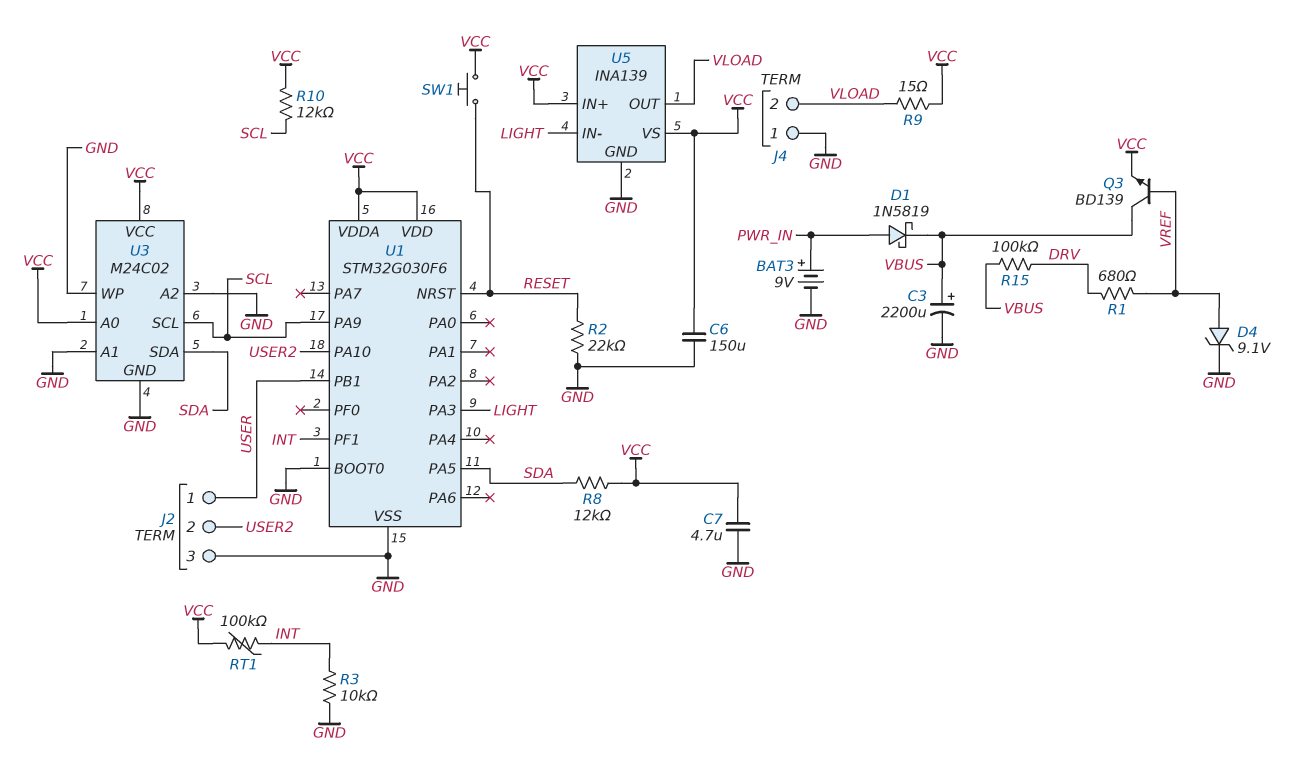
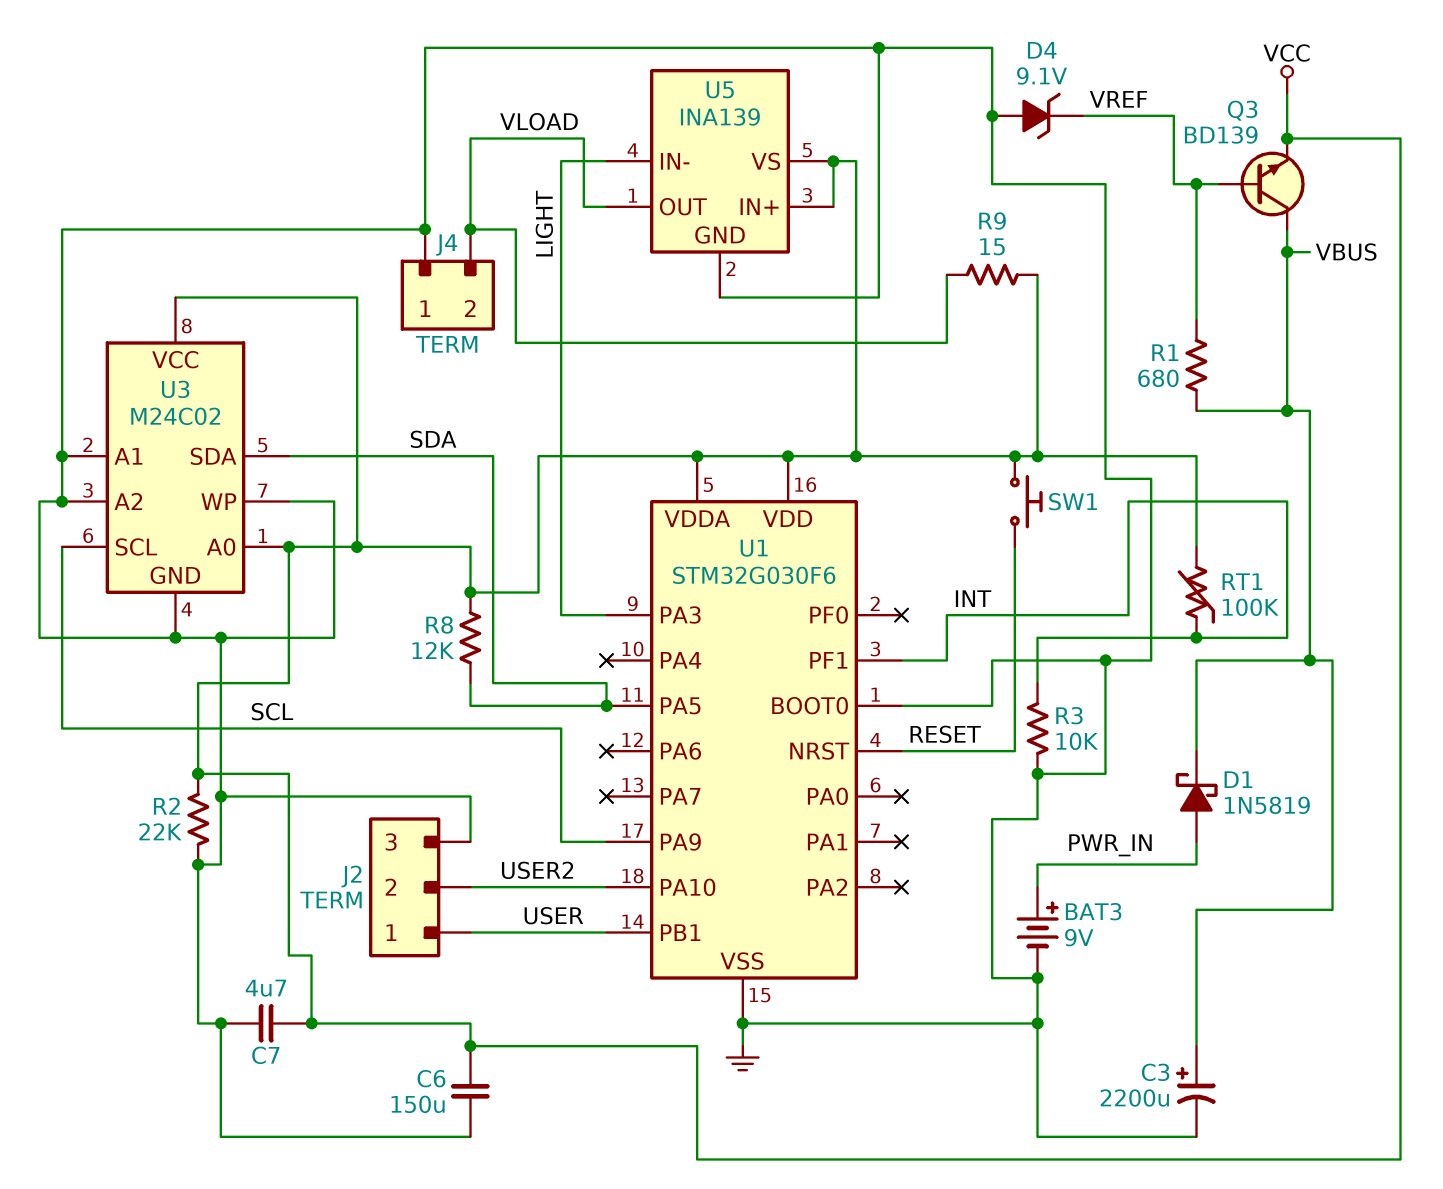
D4: zener 9.1V (A VREF, K GND) -> zener 9.1V (A GND, K VREF)
R1: 680 (DRV, VREF) -> 680 (VBUS, VREF)
R2: 22k (GND, RESET) -> 22k (GND, VCC)
R10: 12k (SCL, VCC) -> none
R15: 100k (DRV, VBUS) -> none

